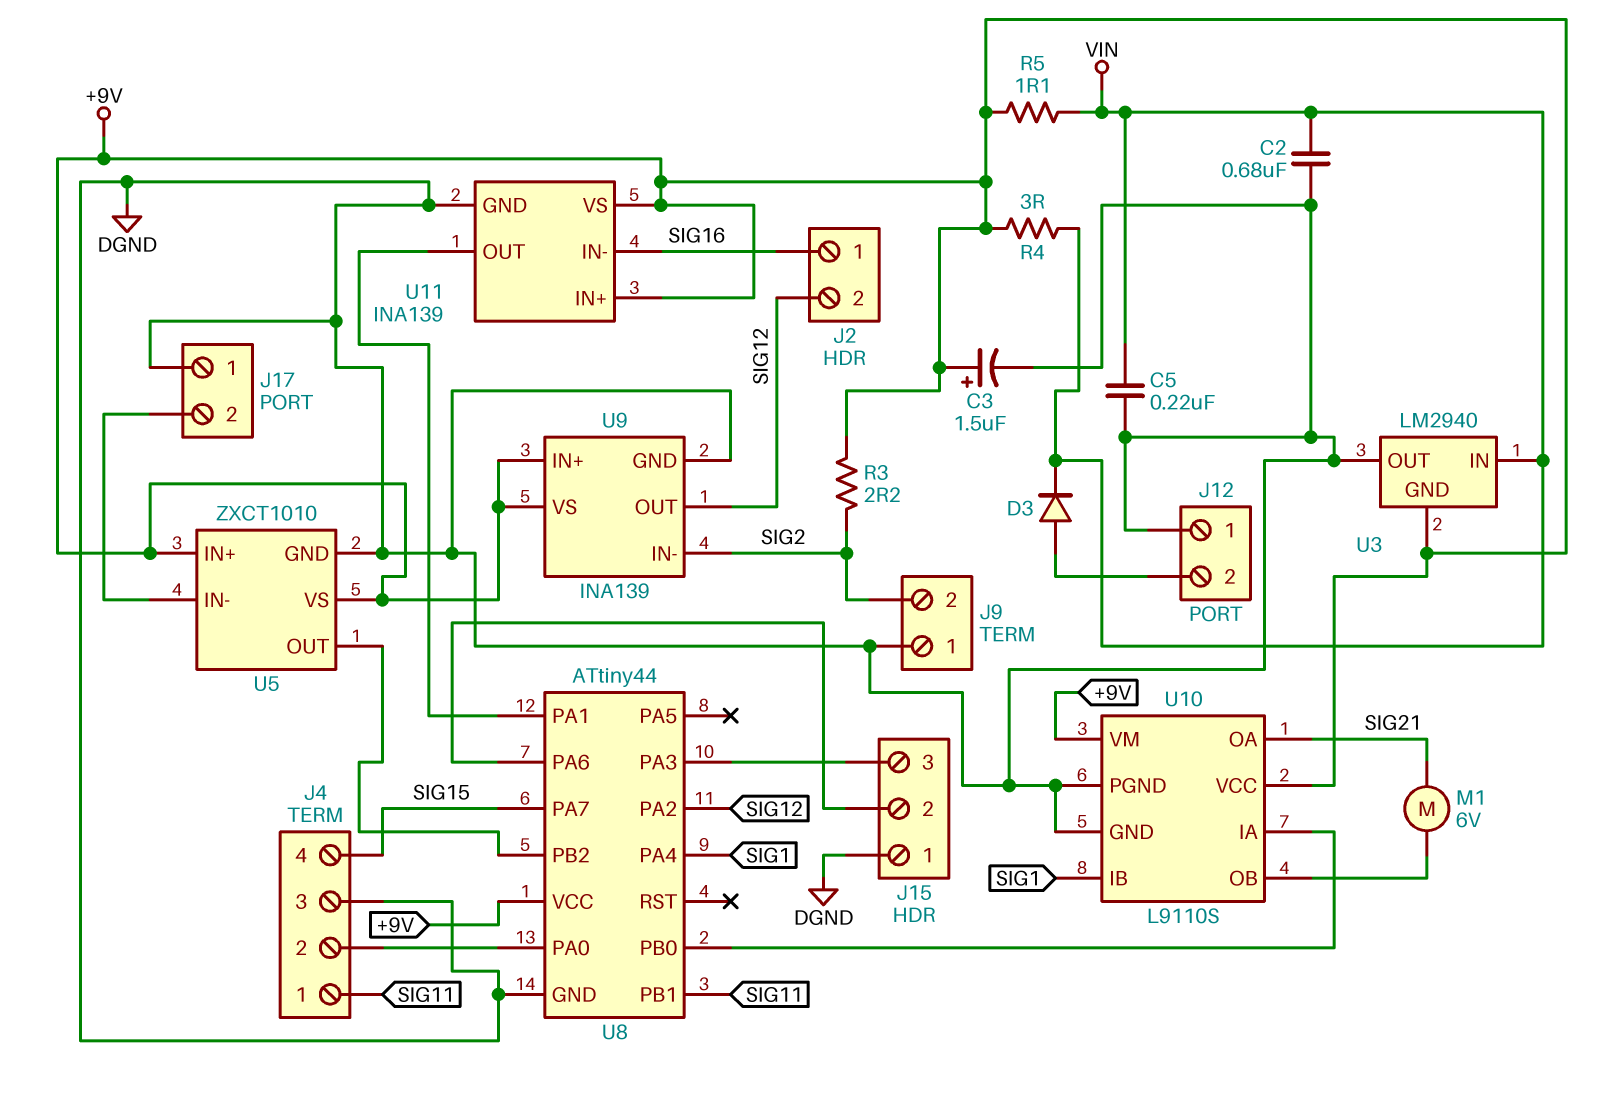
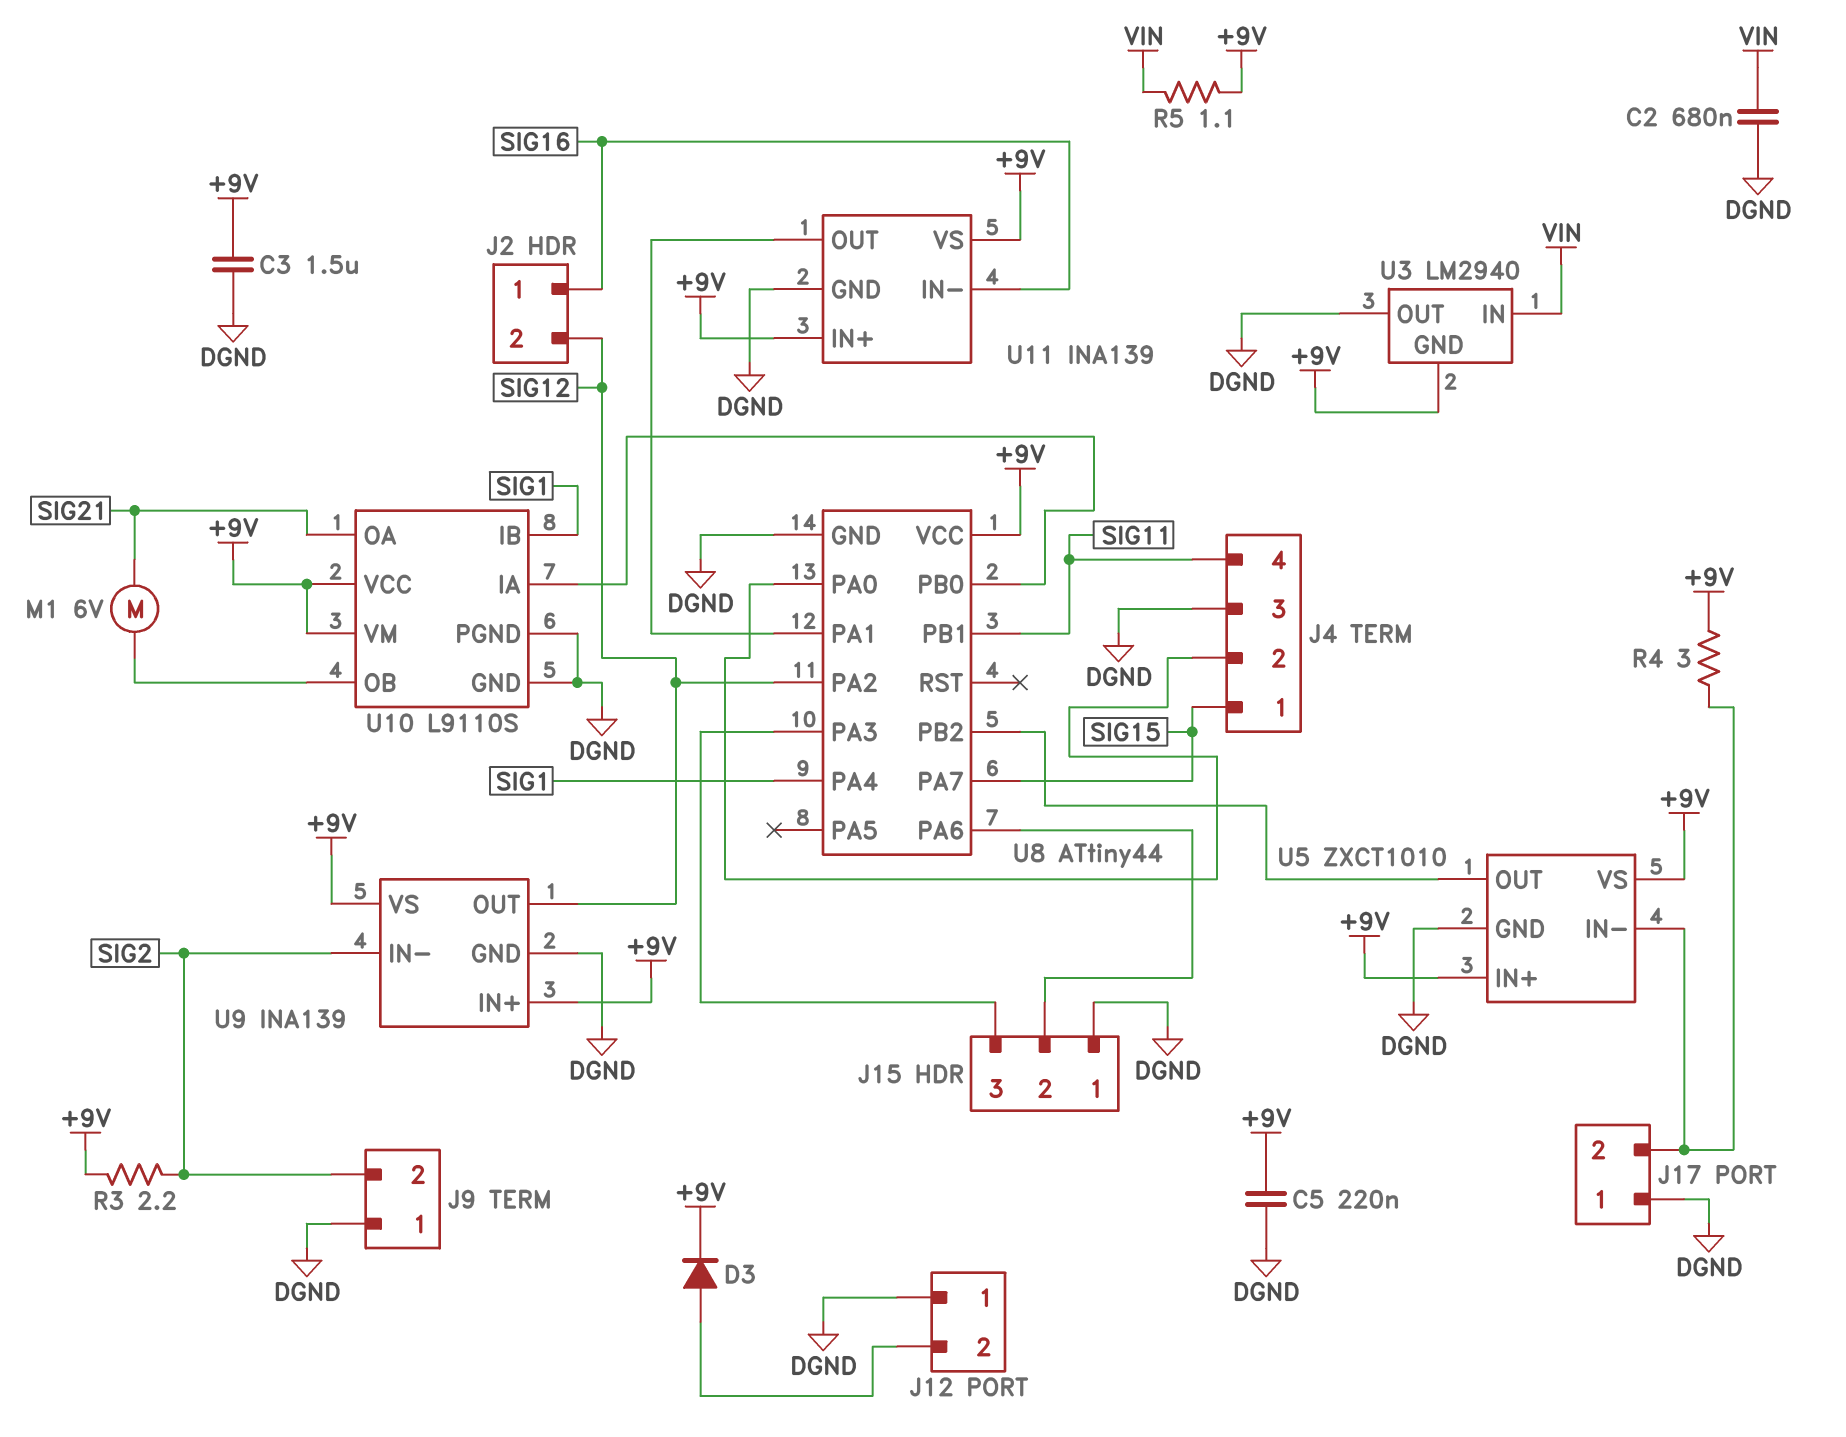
C3: 1.5uF (plus +9V, minus DGND) -> 1.5uF (+9V, DGND)
C5: 220nF (DGND, VIN) -> 220nF (+9V, DGND)
D3: diode (A J12/2, K VIN) -> diode (A J12/2, K +9V)
J4 pin 1: SIG11 -> SIG15
J4 pin 4: SIG15 -> SIG11
R4: 3 (+9V, VIN) -> 3 (+9V, J17/2)

